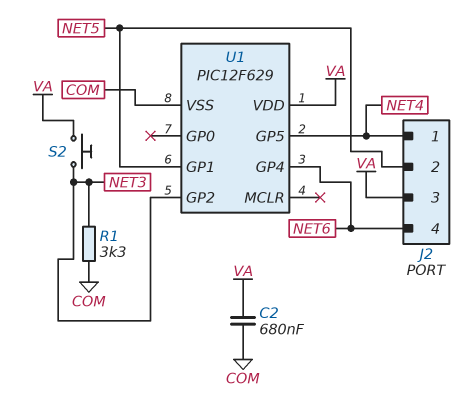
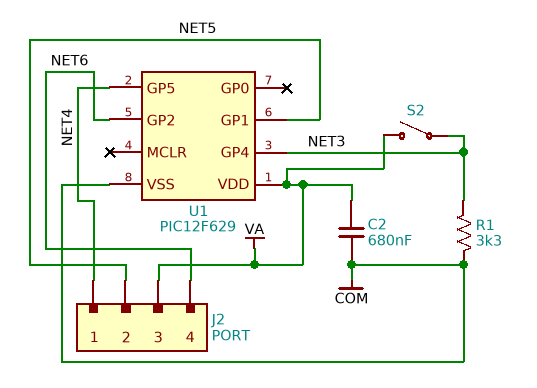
S2: button (NET3, VA) -> switch (NET3, VA)
U1 pin GP2: NET3 -> NET6
U1 pin GP4: NET6 -> NET3

